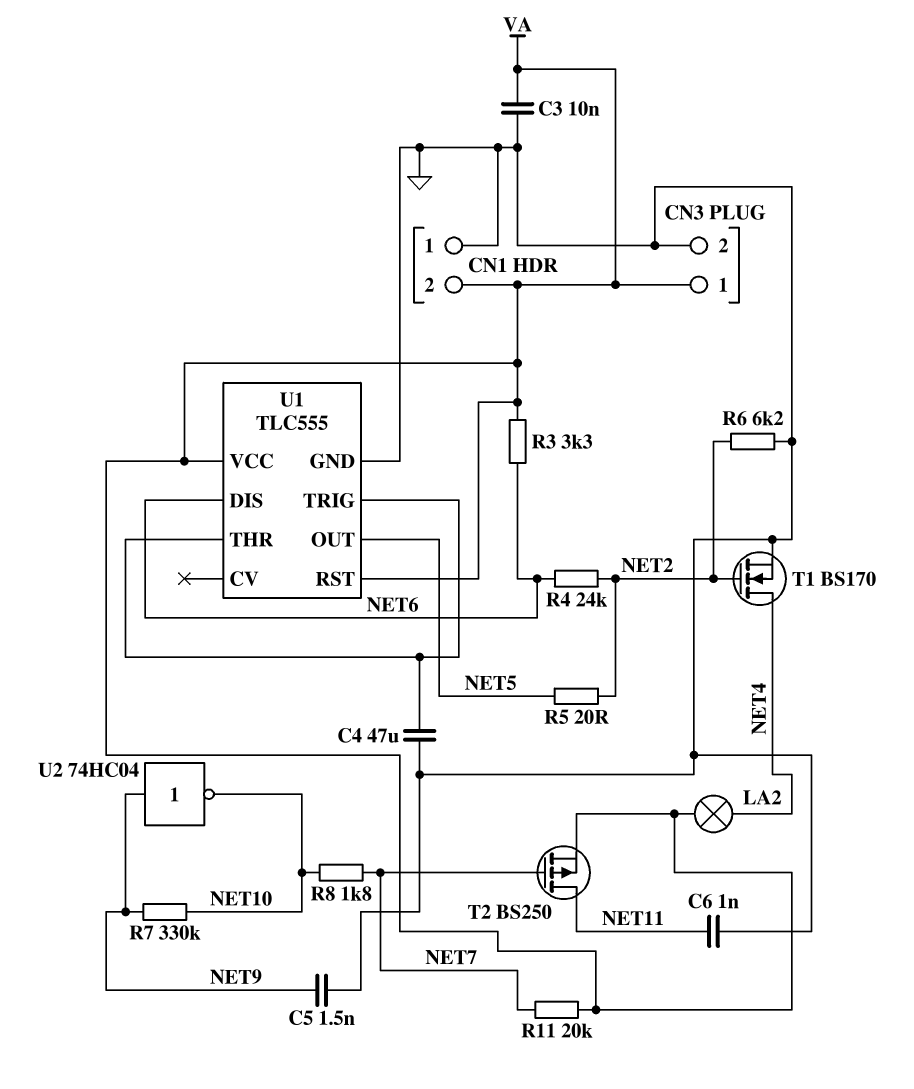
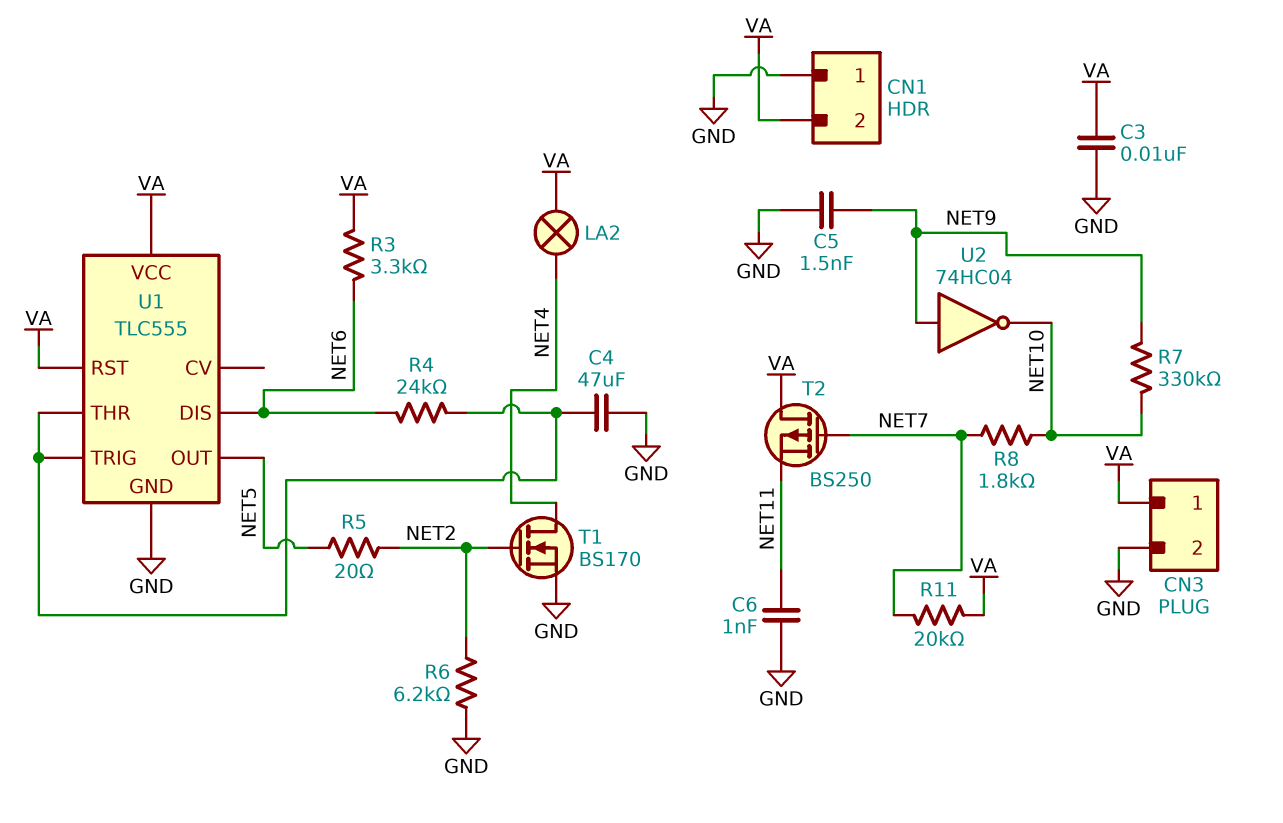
R4: 24k (NET2, NET6) -> 24k (NET6, U1/THR)
T2: PMOS BS250 (G NET7, D NET11, S VA) -> PMOS BS250 (G NET7, D VA, S NET11)

